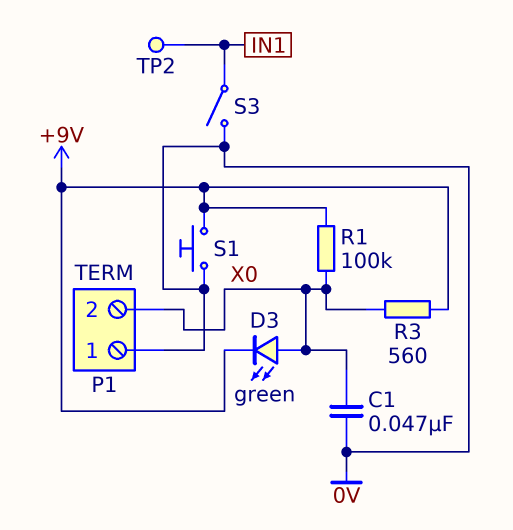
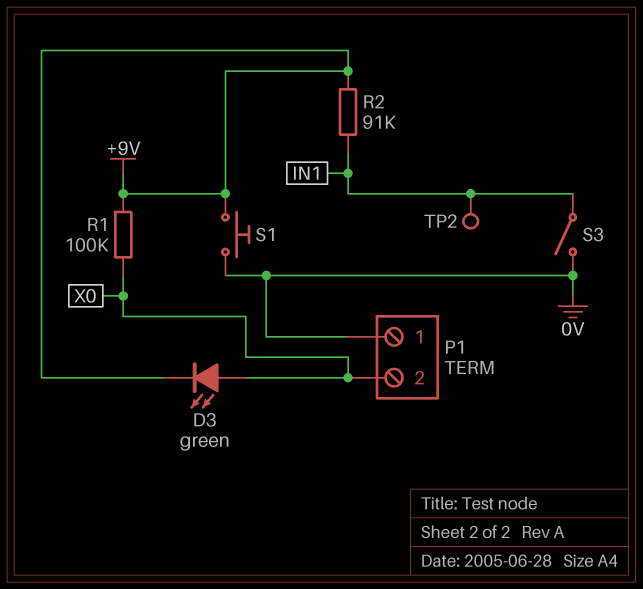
C1: 47nF (0V, X0) -> none
R2: none -> 91k (+9V, IN1)
R3: 560 (+9V, X0) -> none

